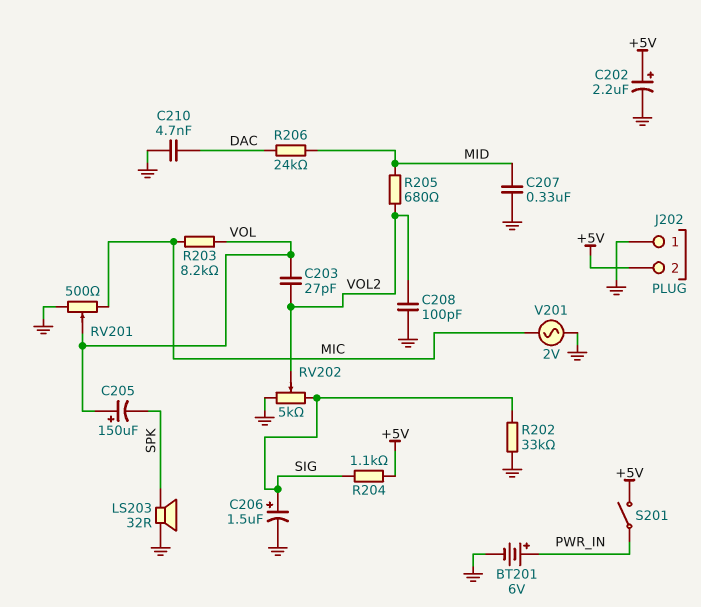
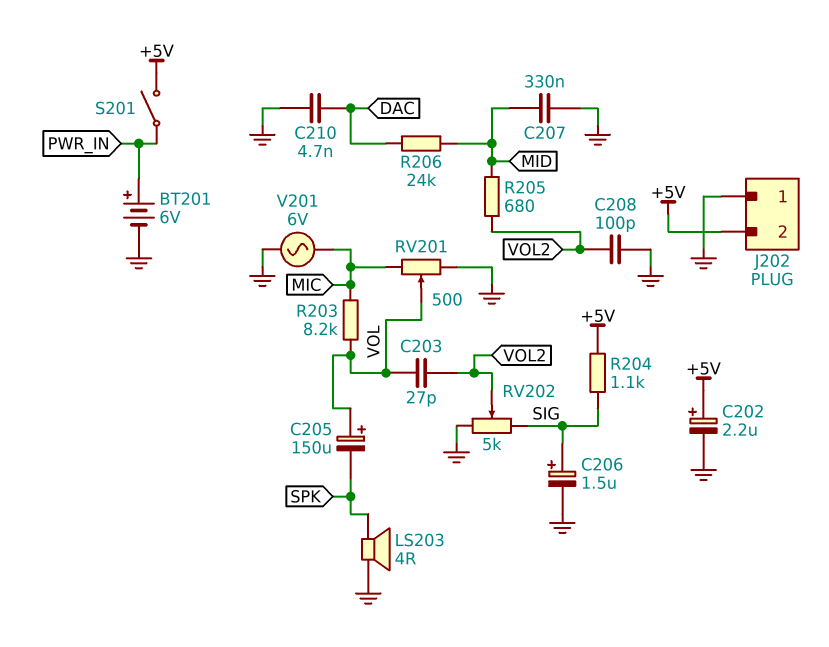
LS203: speaker 32R (GND, SPK) -> speaker 4R (GND, SPK)
R202: 33k (GND, SIG) -> none
V201: AC 2V (GND, MIC) -> AC 6V (GND, MIC)

